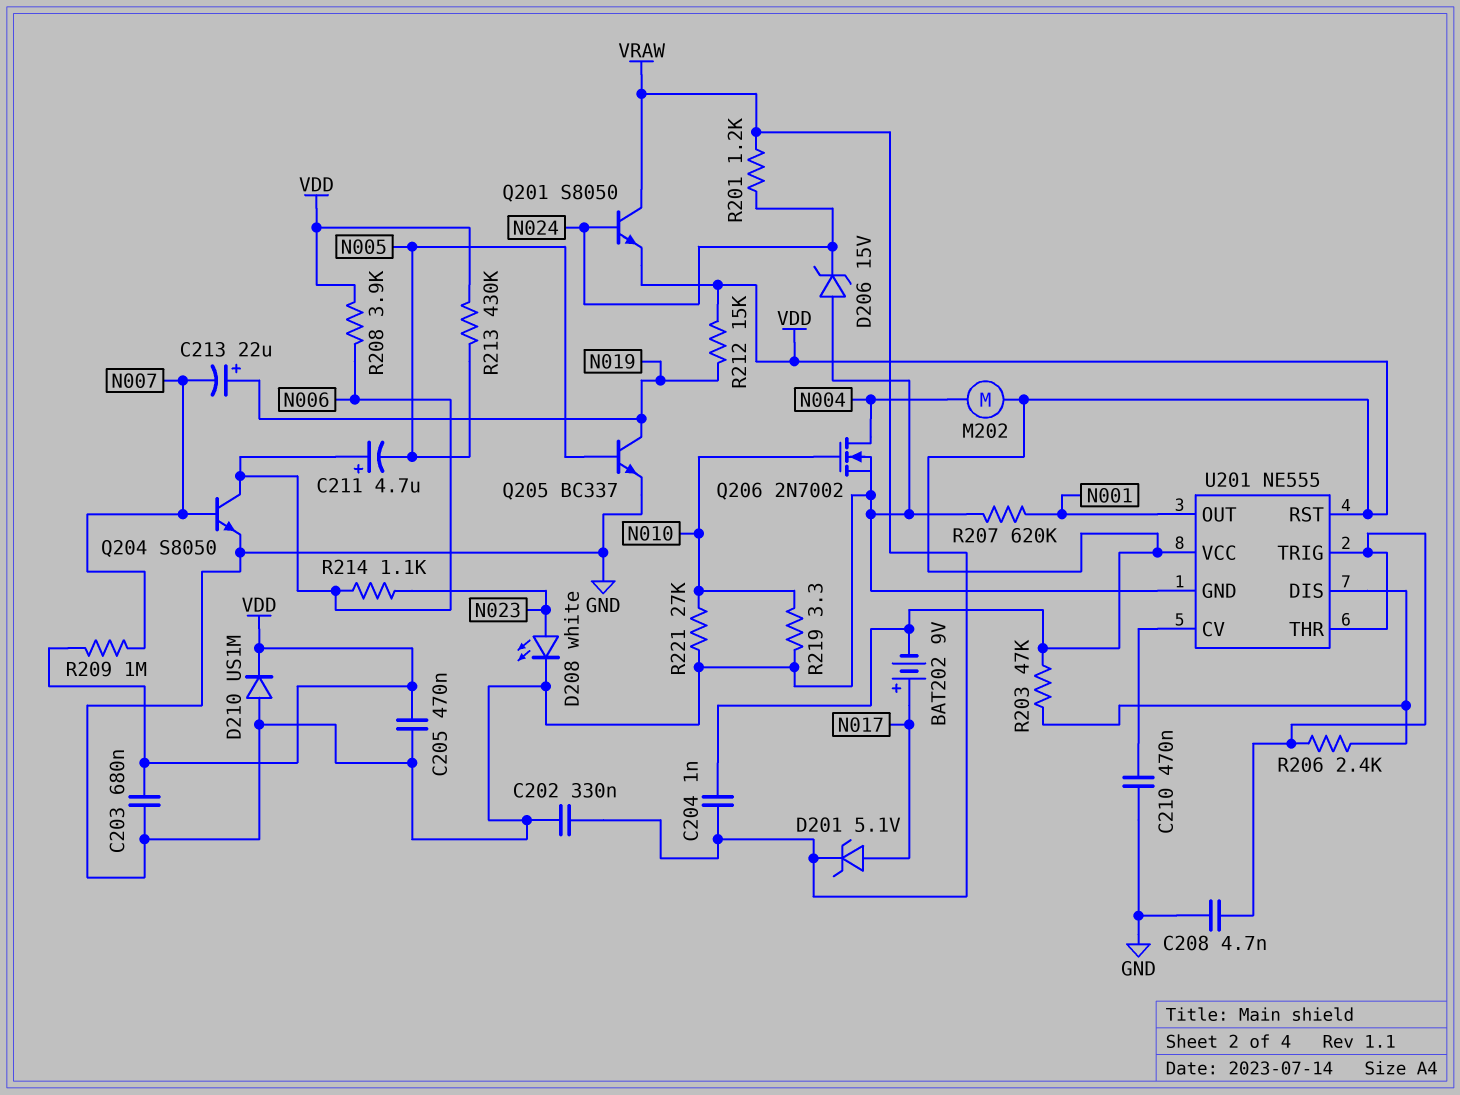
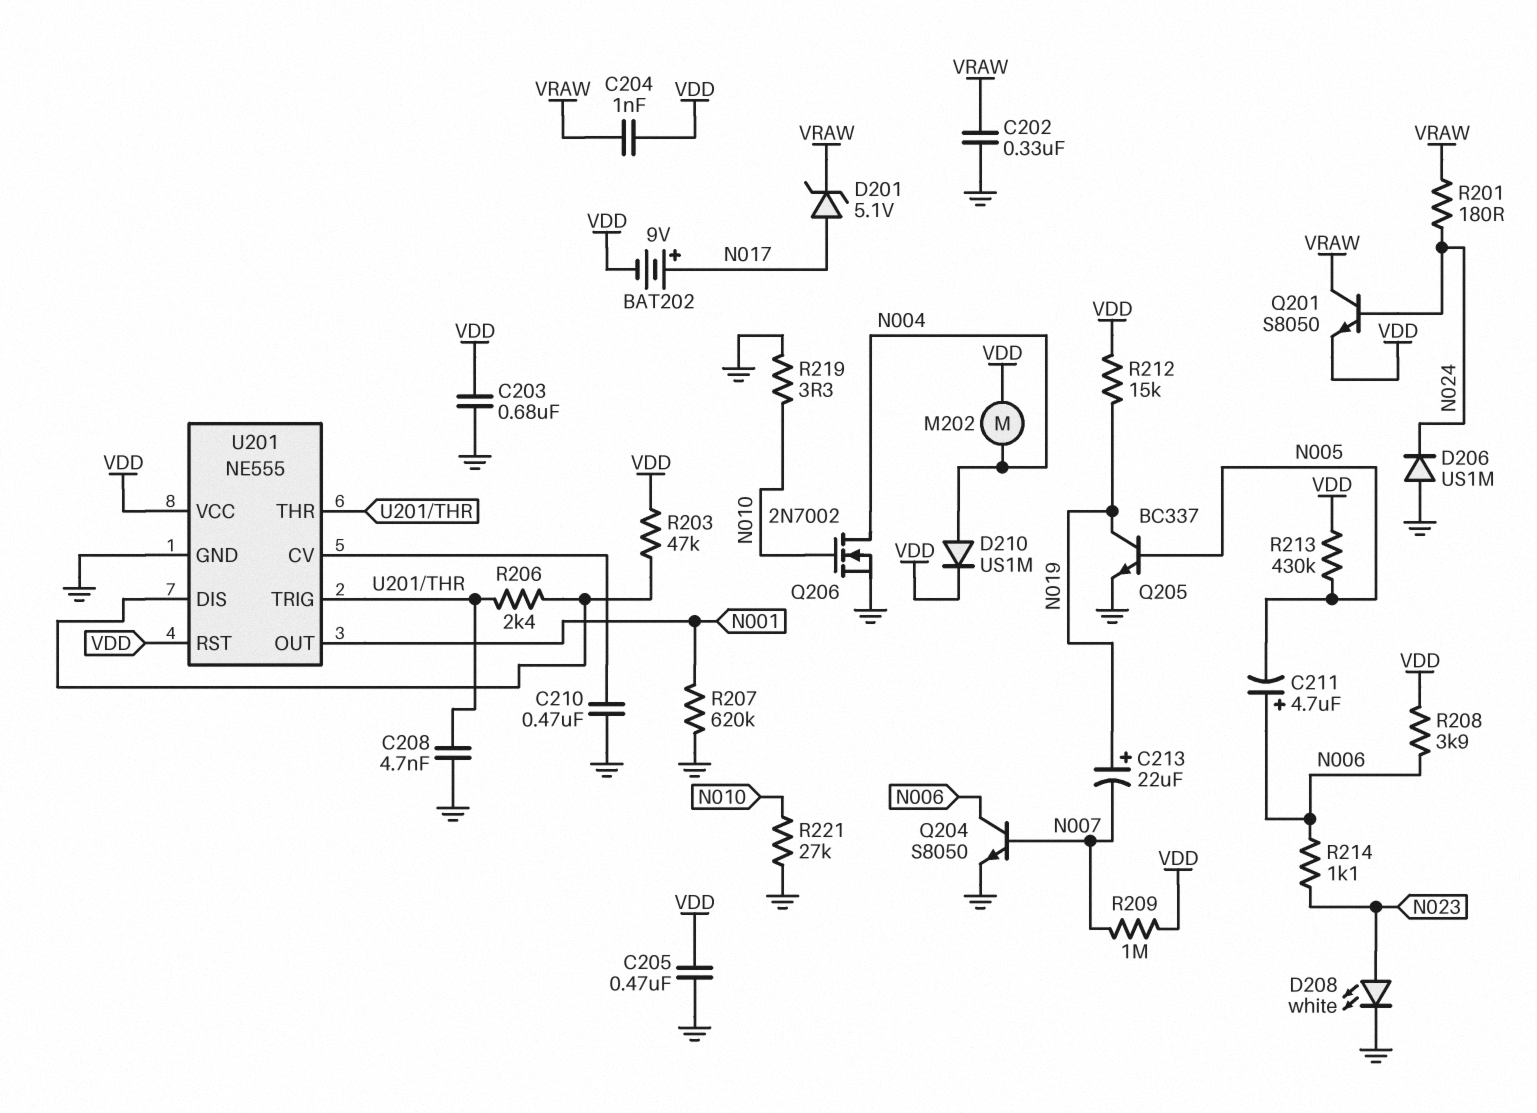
D206: zener 15V (A GND, K N024) -> diode US1M (A GND, K N024)
D210: diode US1M (A GND, K VDD) -> diode US1M (A N004, K VDD)
R201: 1.2k (N024, VRAW) -> 180 (N024, VRAW)

